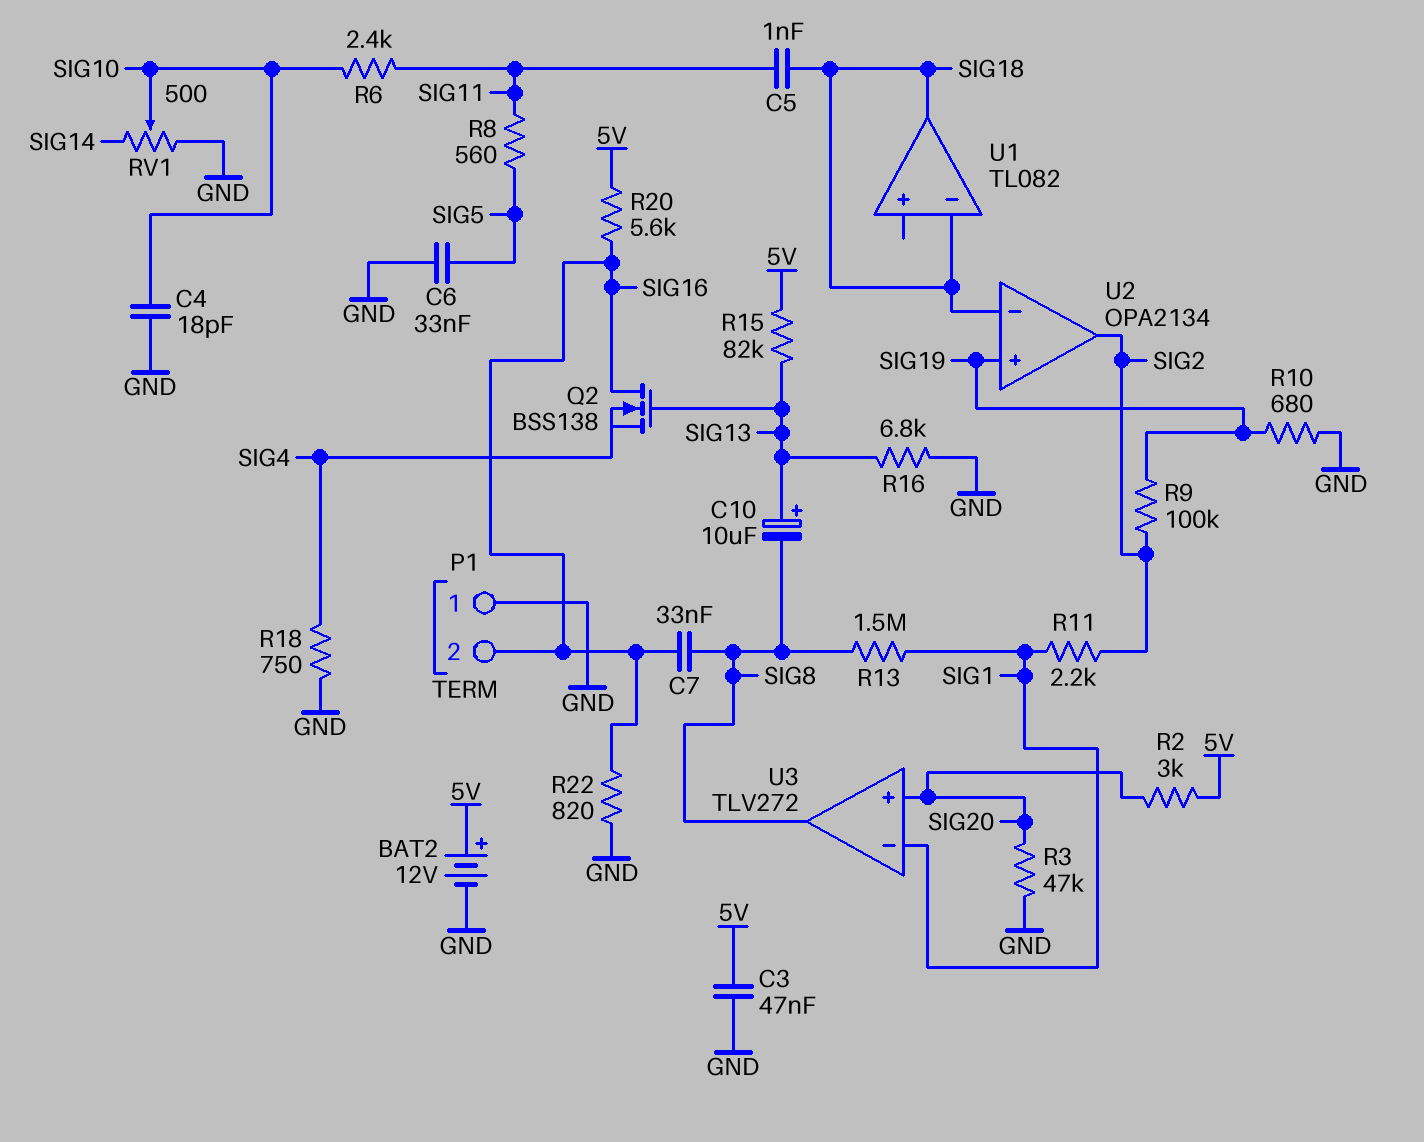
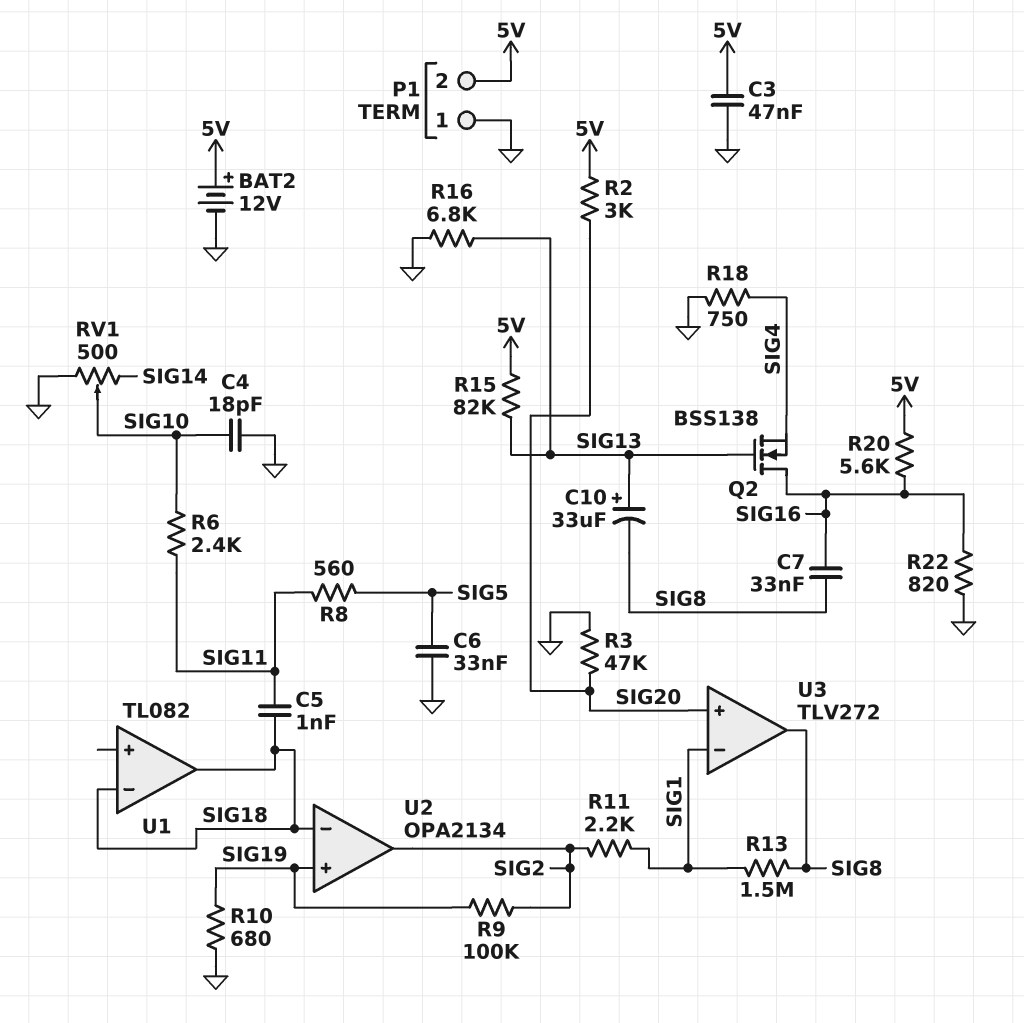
C10: 10uF (plus SIG13, minus SIG8) -> 33uF (plus SIG13, minus SIG8)
P1 pin 2: SIG16 -> 5V

